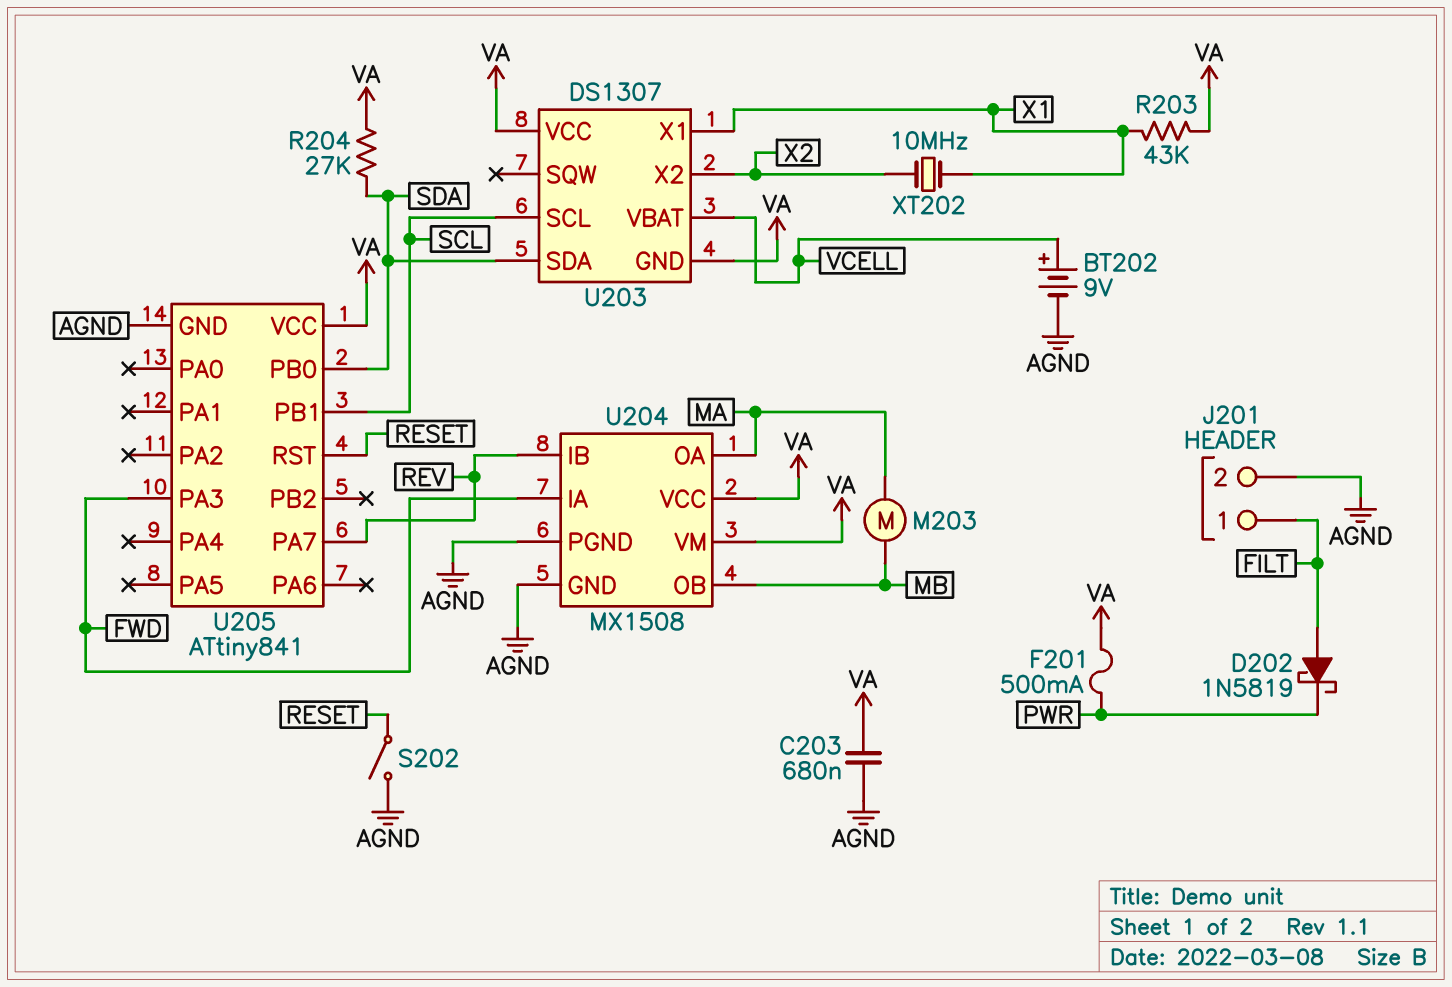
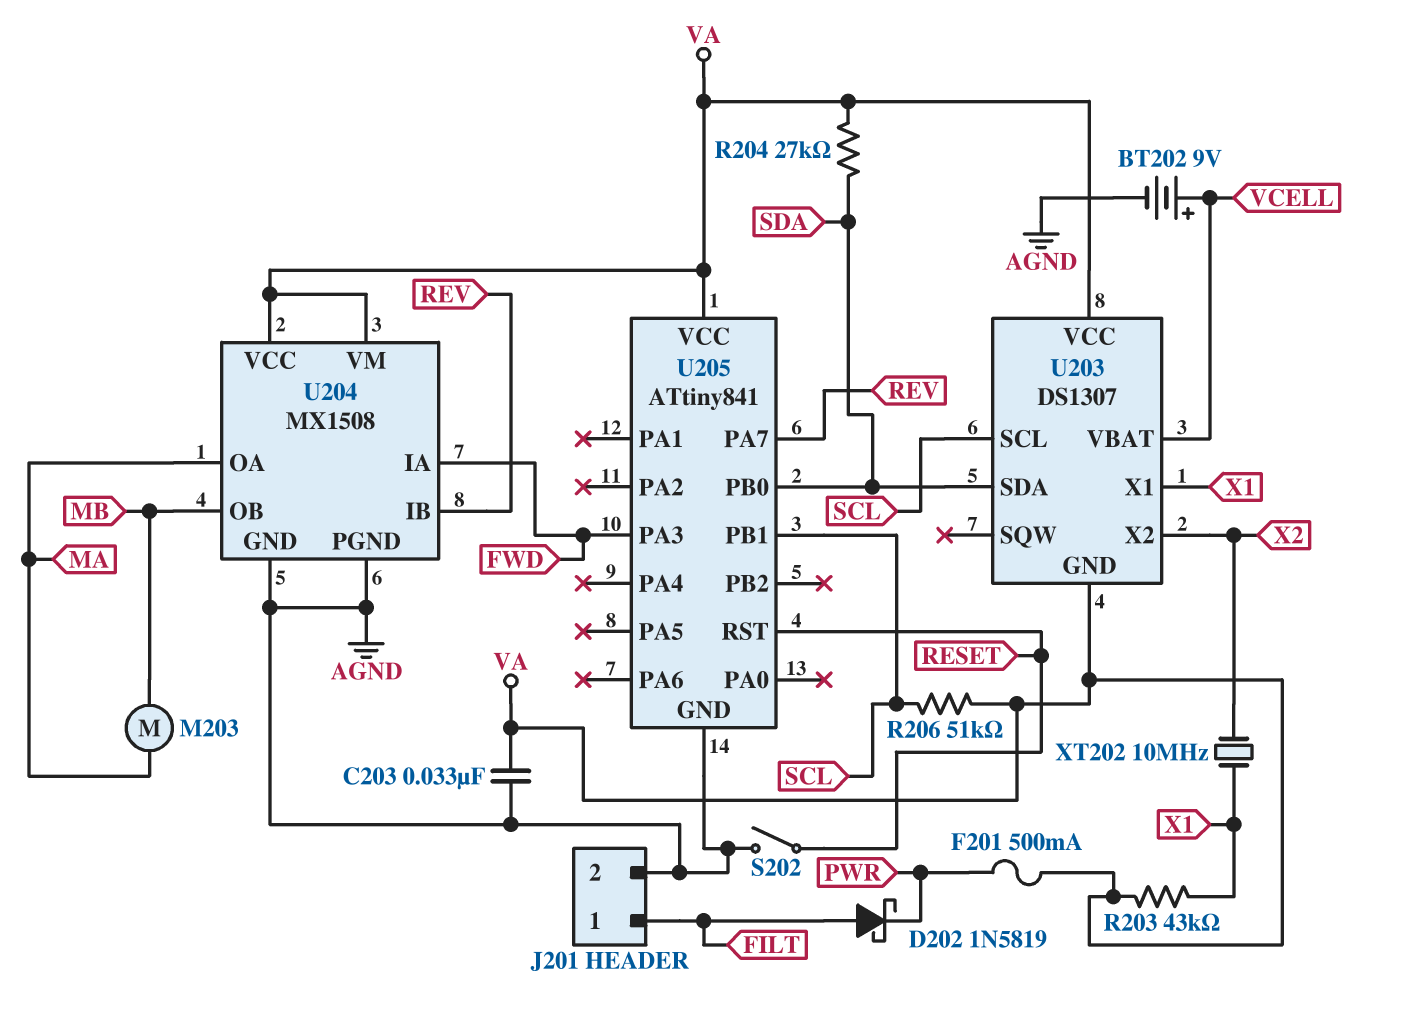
C203: 680nF (AGND, VA) -> 33nF (AGND, VA)
R206: none -> 51k (SCL, VA)

